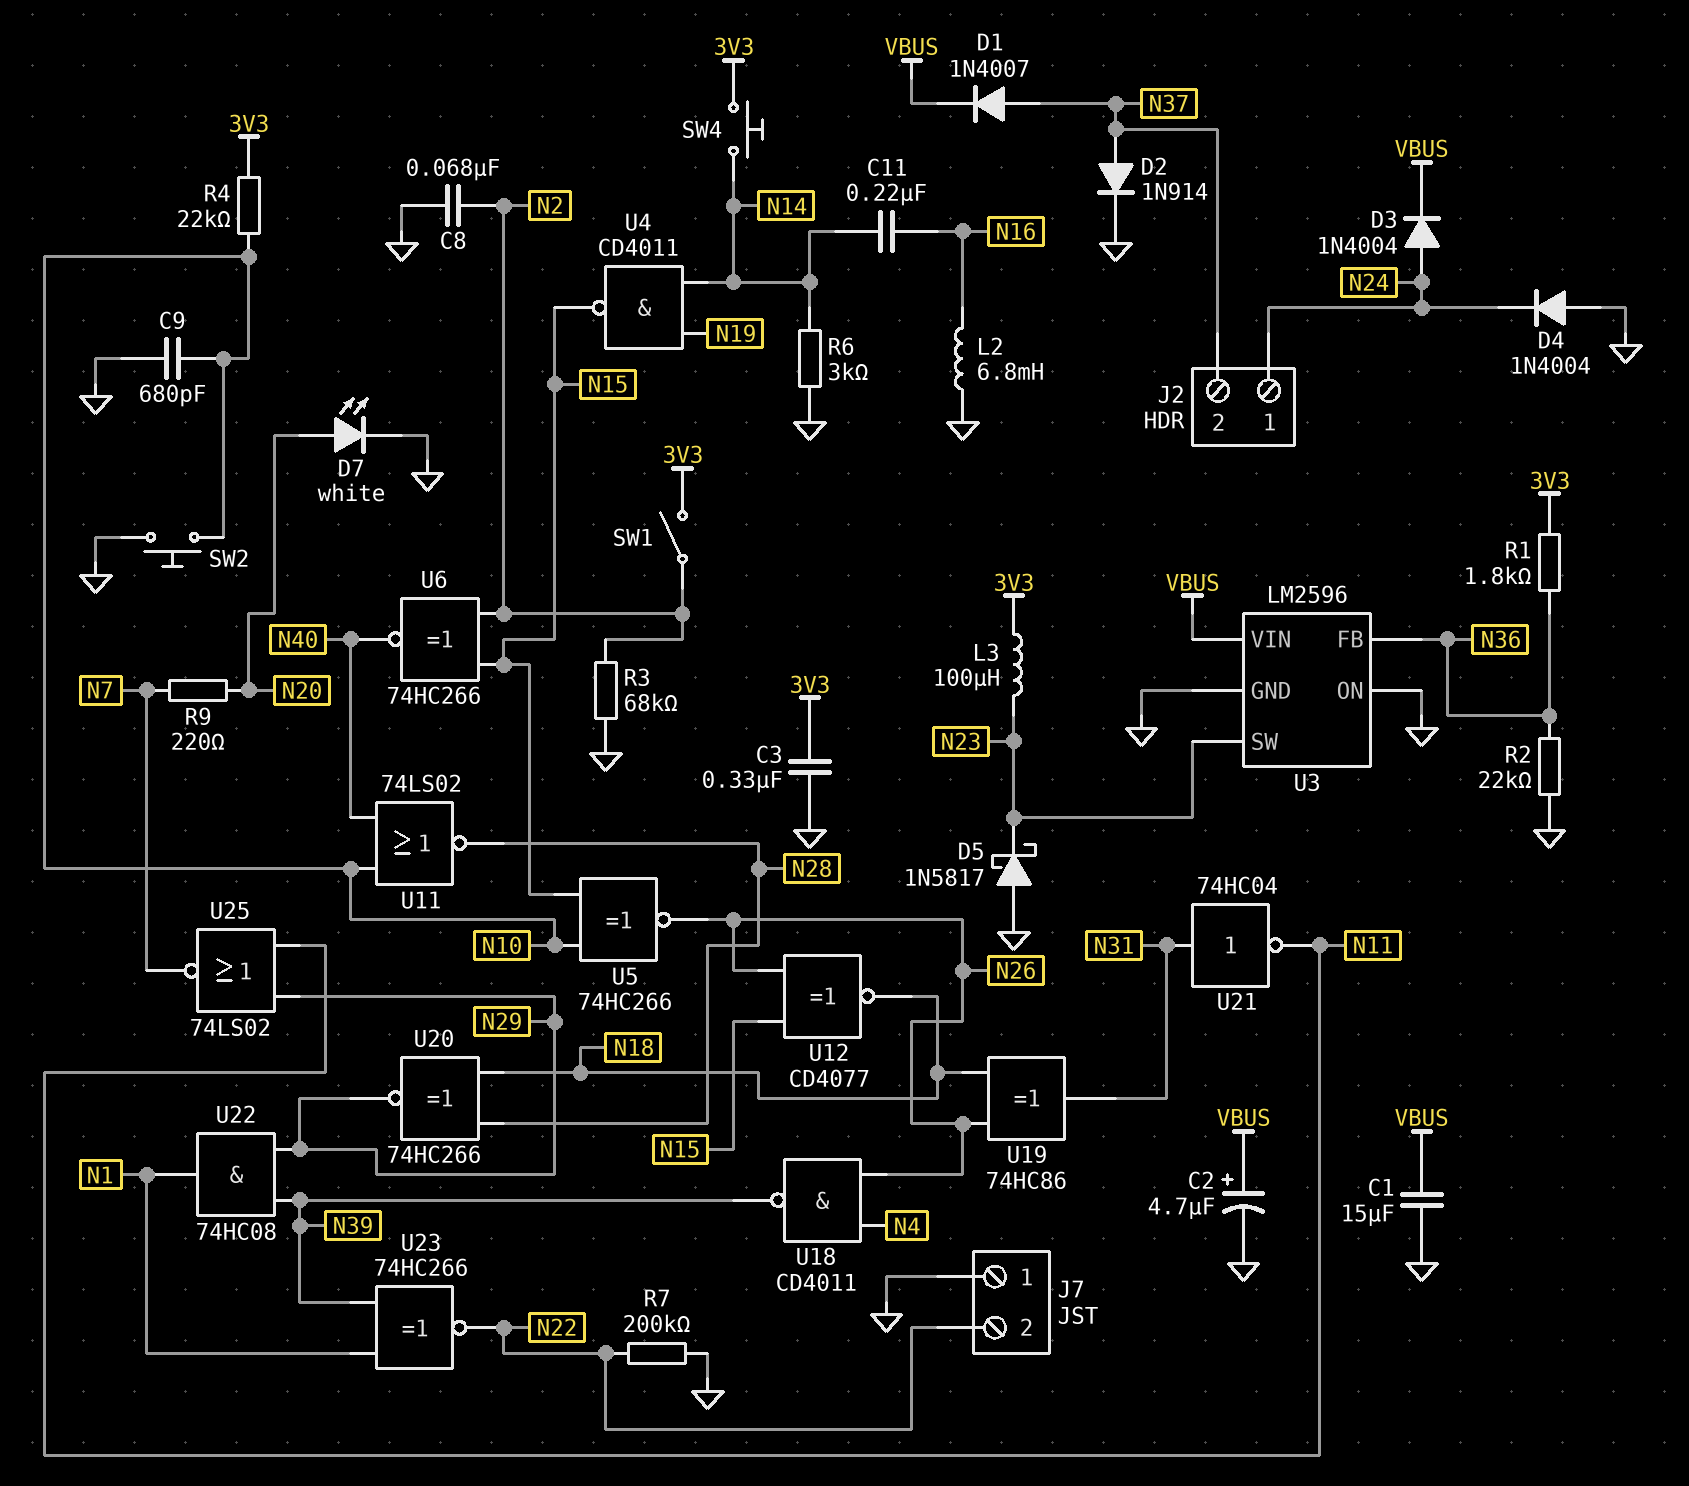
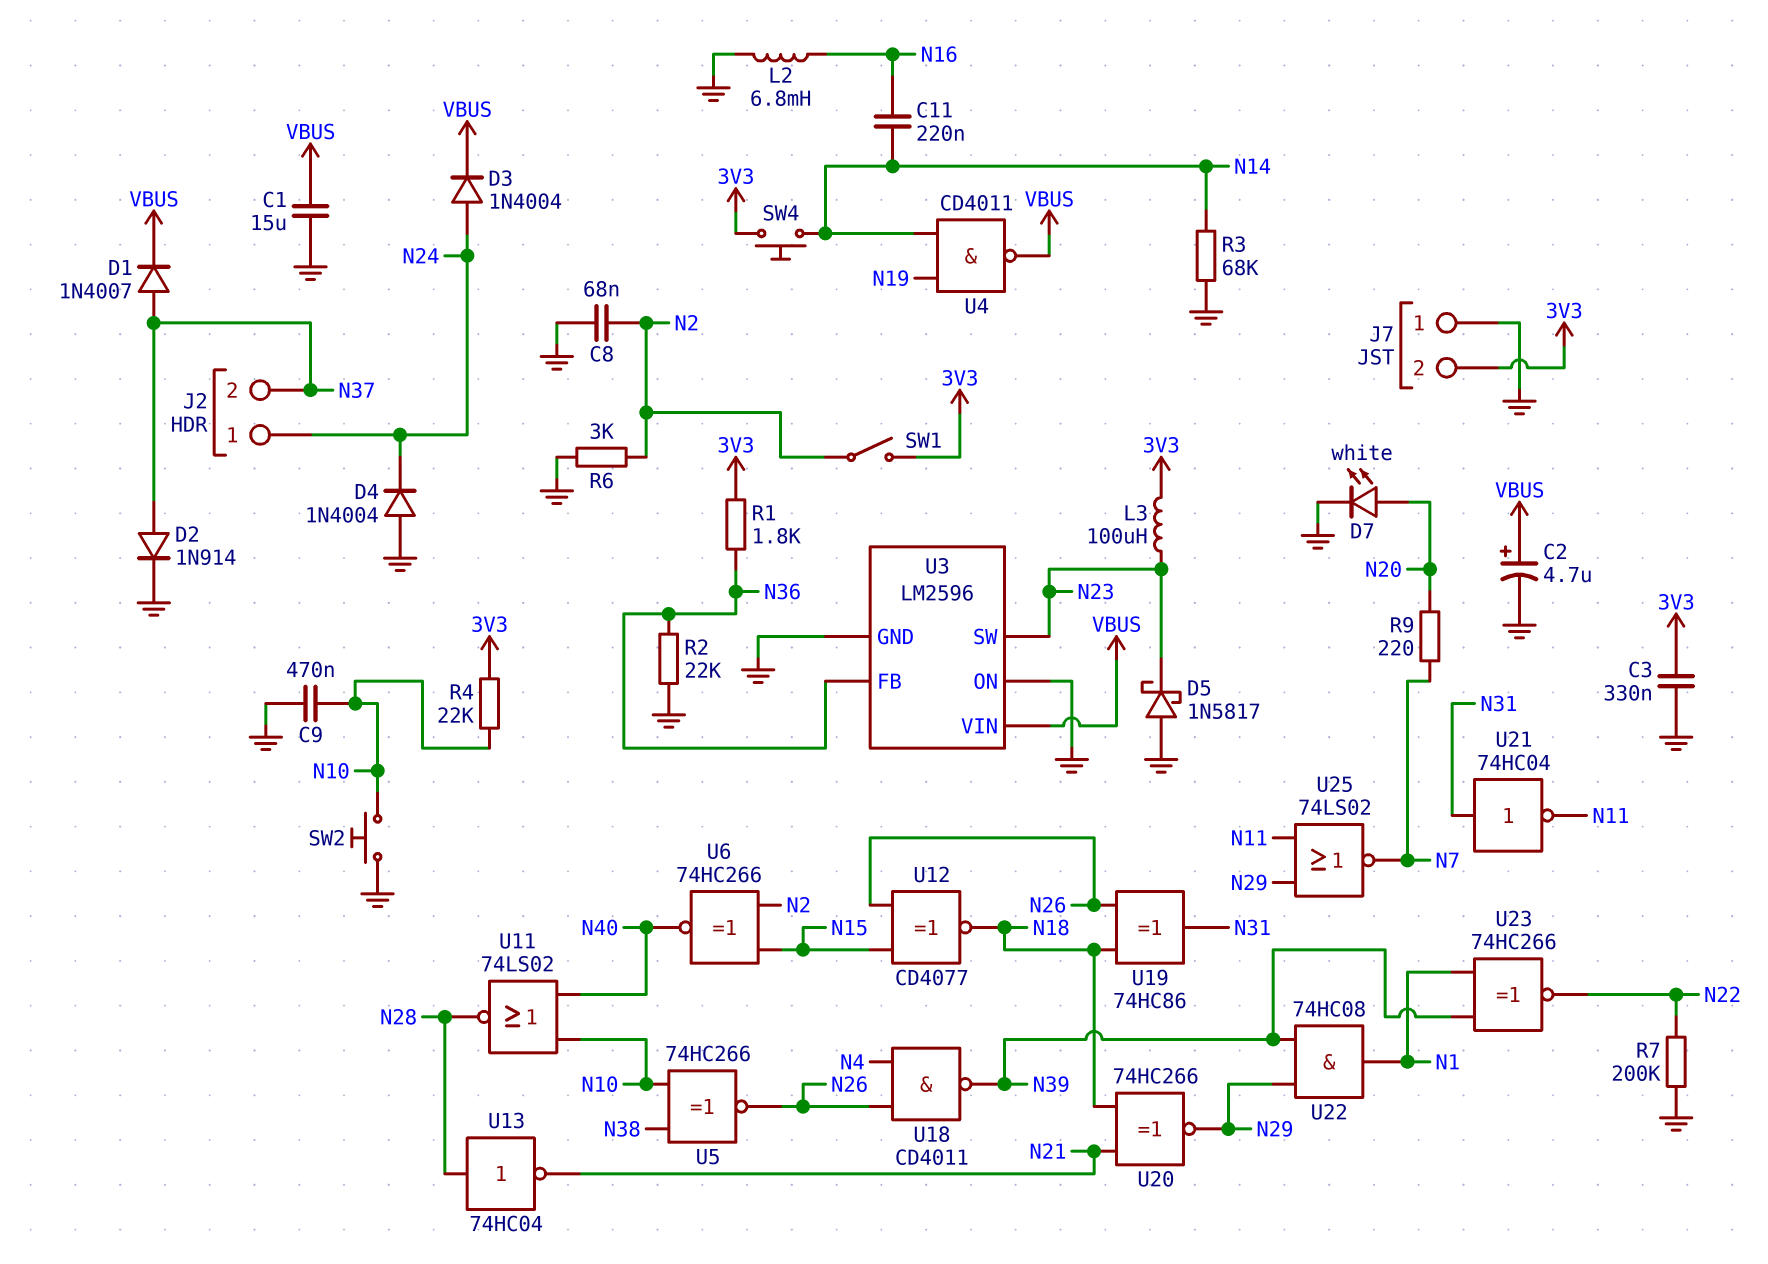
C9: 680pF (GND, N10) -> 470nF (GND, N10)
J7 pin 2: N22 -> 3V3
R3: 68k (GND, N2) -> 68k (GND, N14)
R6: 3k (GND, N14) -> 3k (GND, N2)
U4: NAND CD4011 (in N14, in N19, out N15) -> NAND CD4011 (in N14, in N19, out VBUS)
U5: XNOR 74HC266 (in N10, in N15, out N26) -> XNOR 74HC266 (in N10, in N38, out N26)
U13: none -> NOT 74HC04 (in N28, out N21)
U20: XNOR 74HC266 (in N18, in N28, out N29) -> XNOR 74HC266 (in N18, in N21, out N29)

